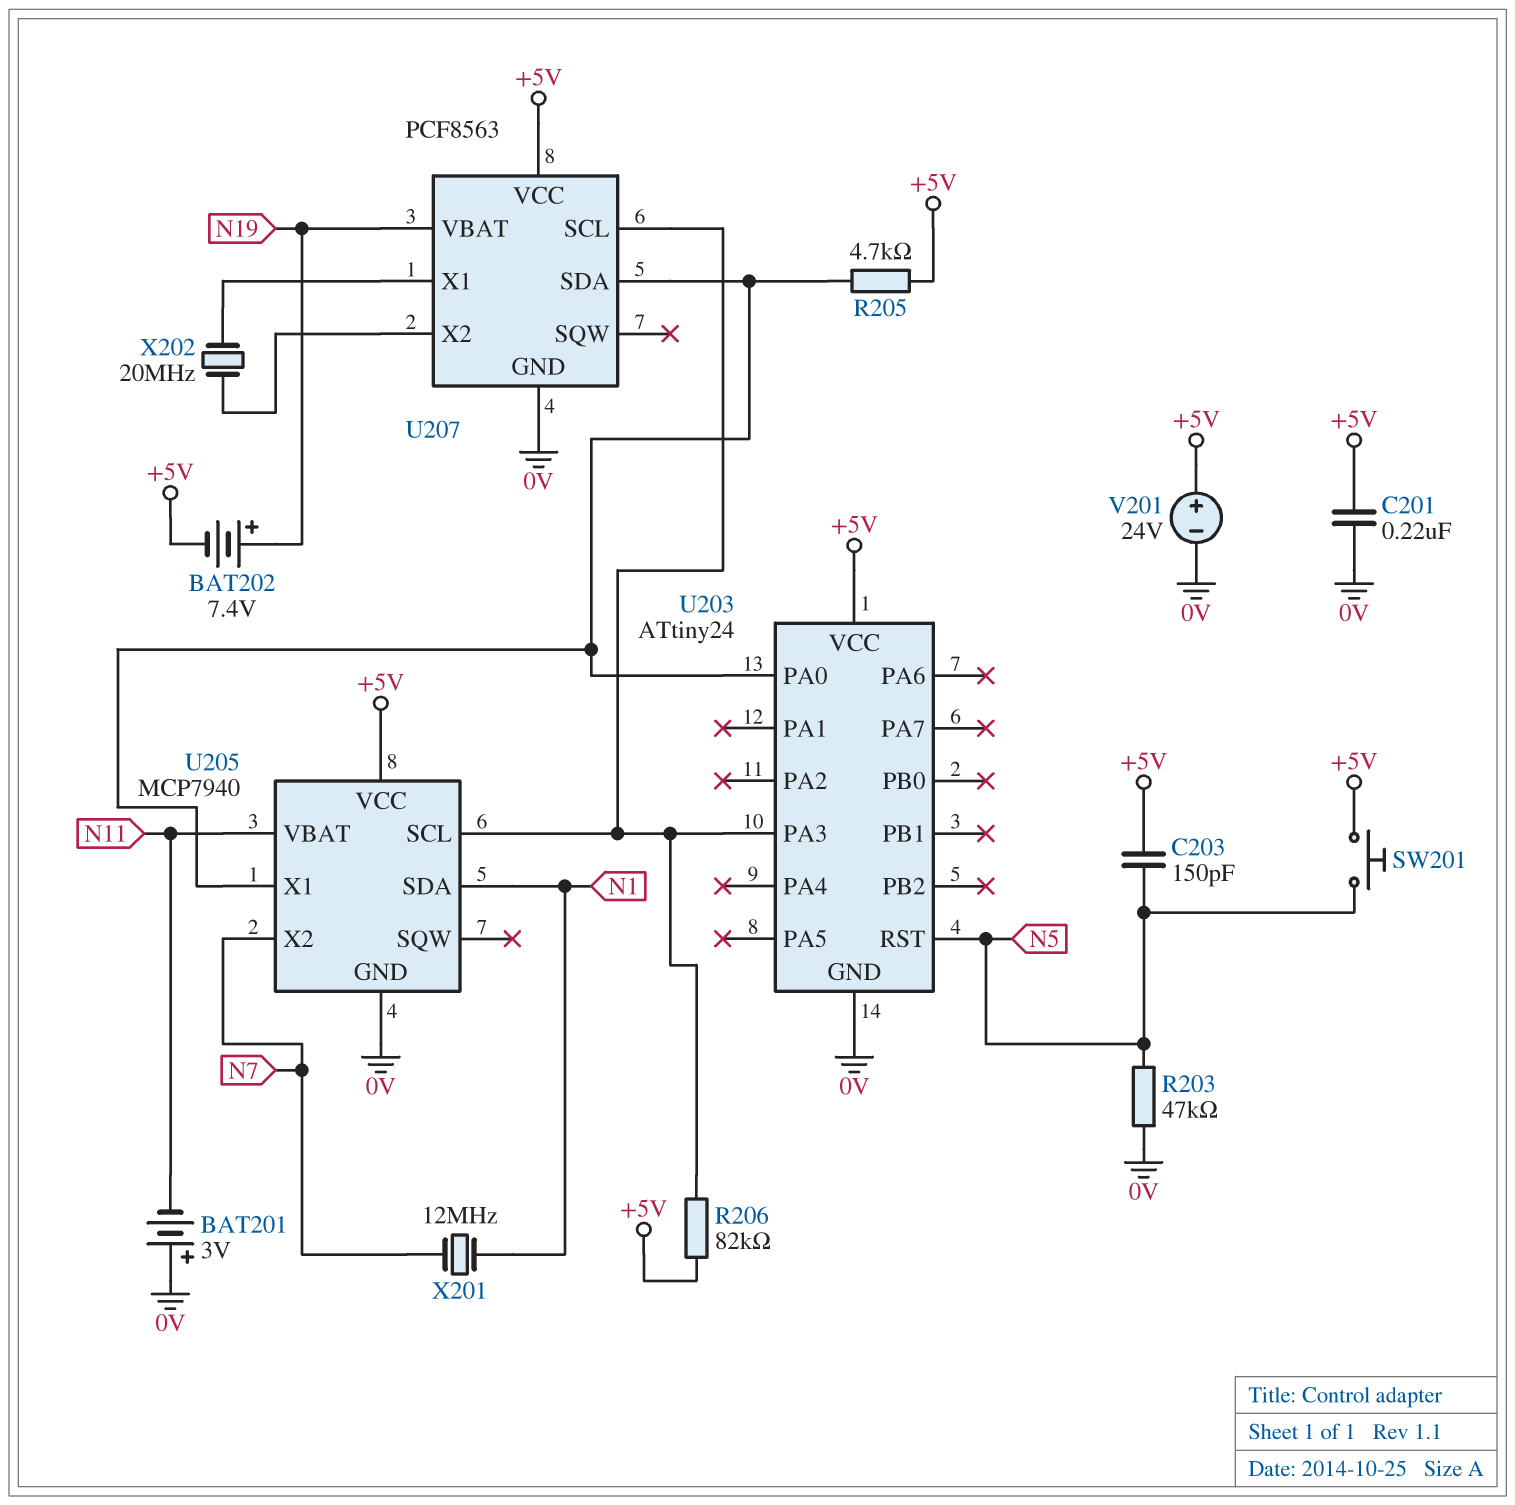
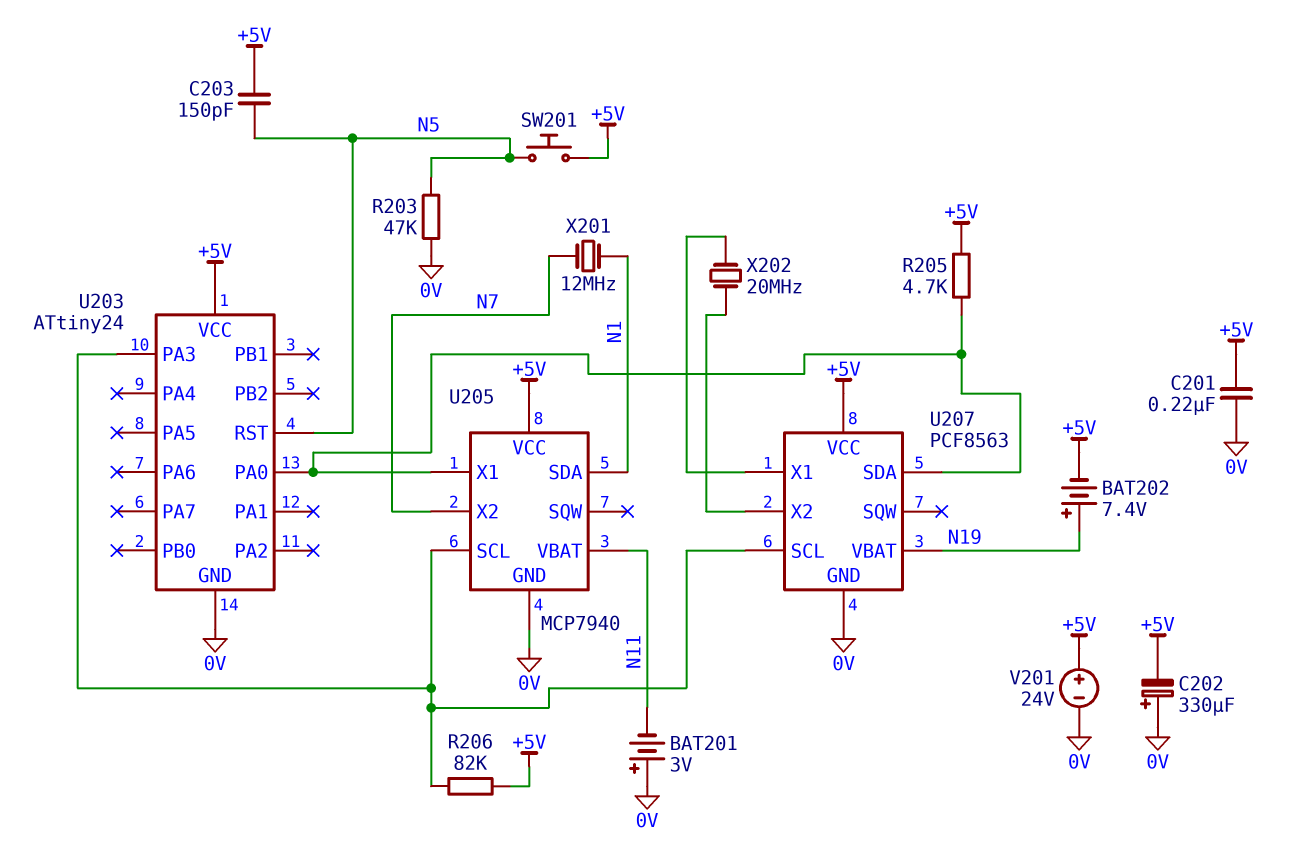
C202: none -> 330uF (plus 0V, minus +5V)

